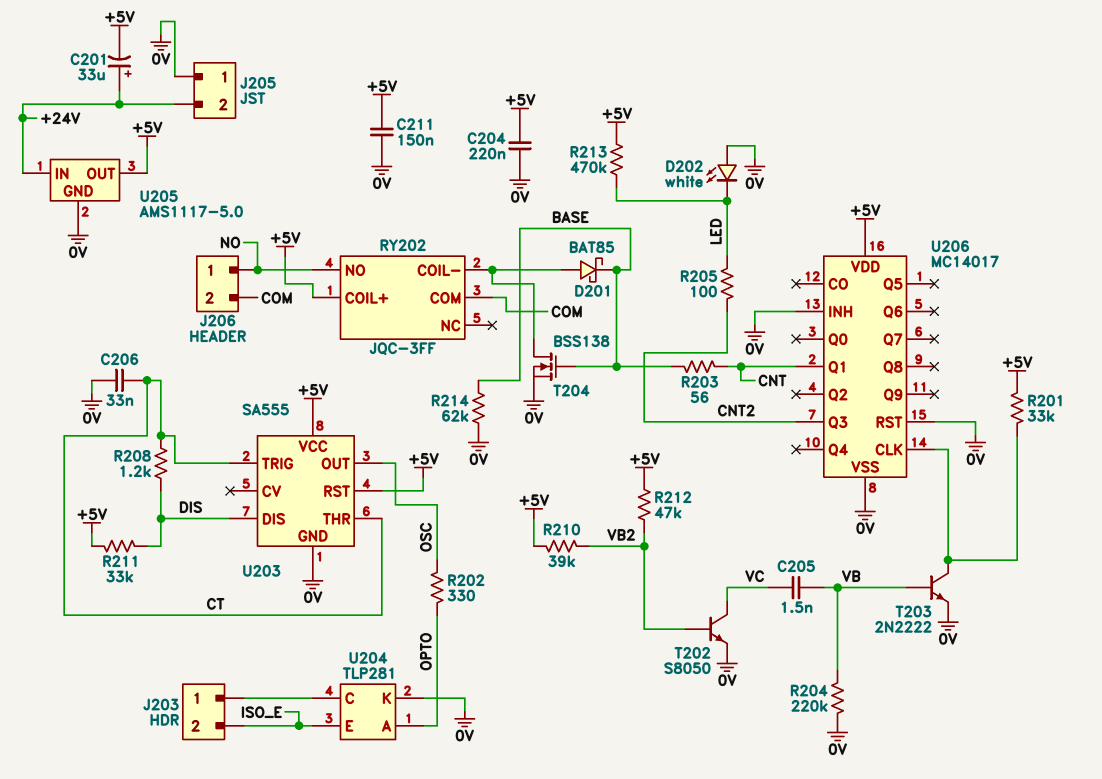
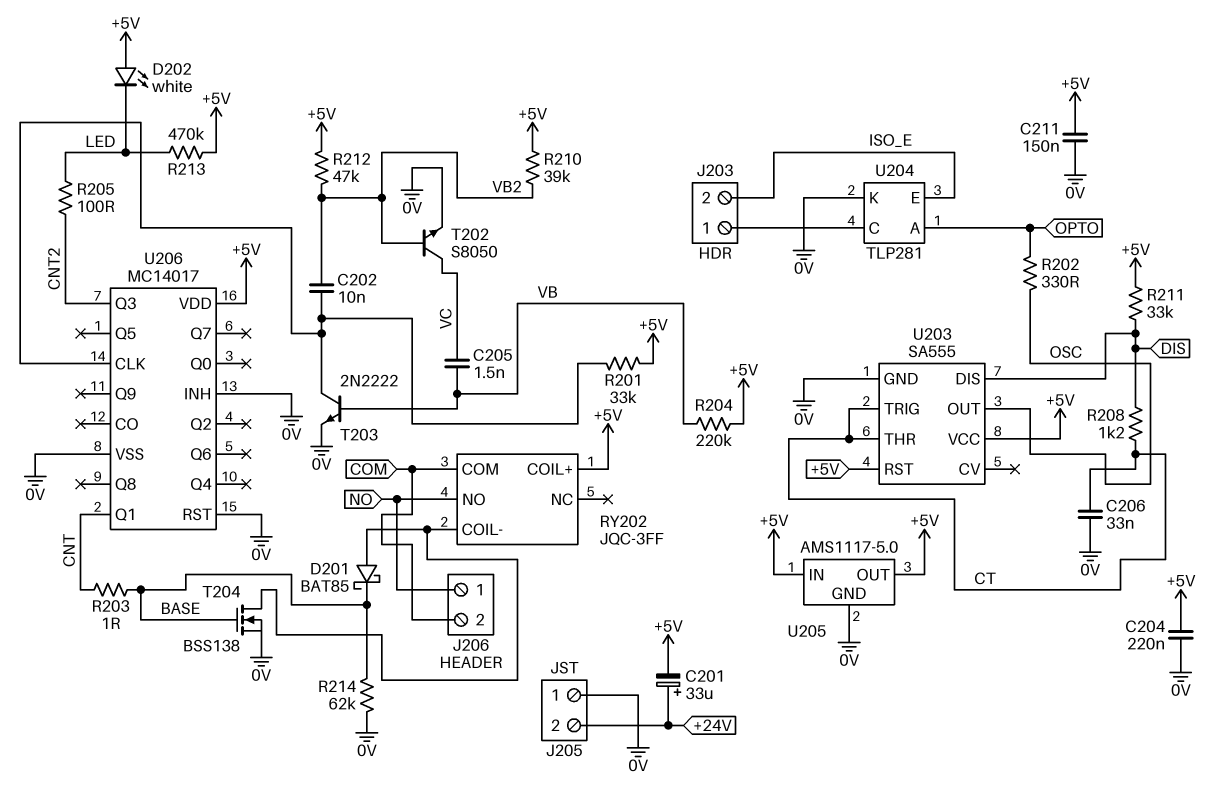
C202: none -> 10nF (U206/CLK, VB2)
D202: LED white (A 0V, K LED) -> LED white (A +5V, K LED)
R203: 56 (BASE, CNT) -> 1 (BASE, CNT)
R204: 220k (0V, VB) -> 220k (+5V, VB)
U205 pin IN: +24V -> +5V

